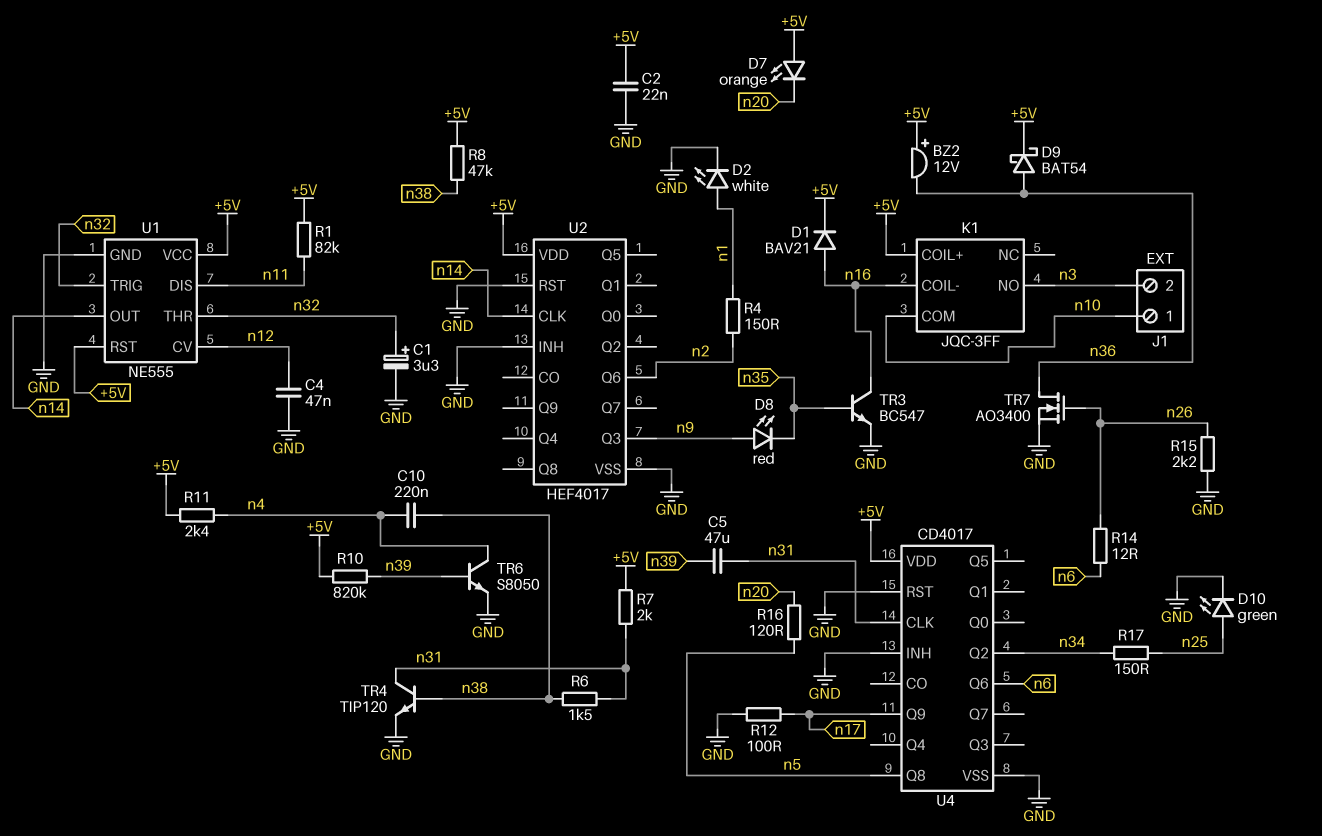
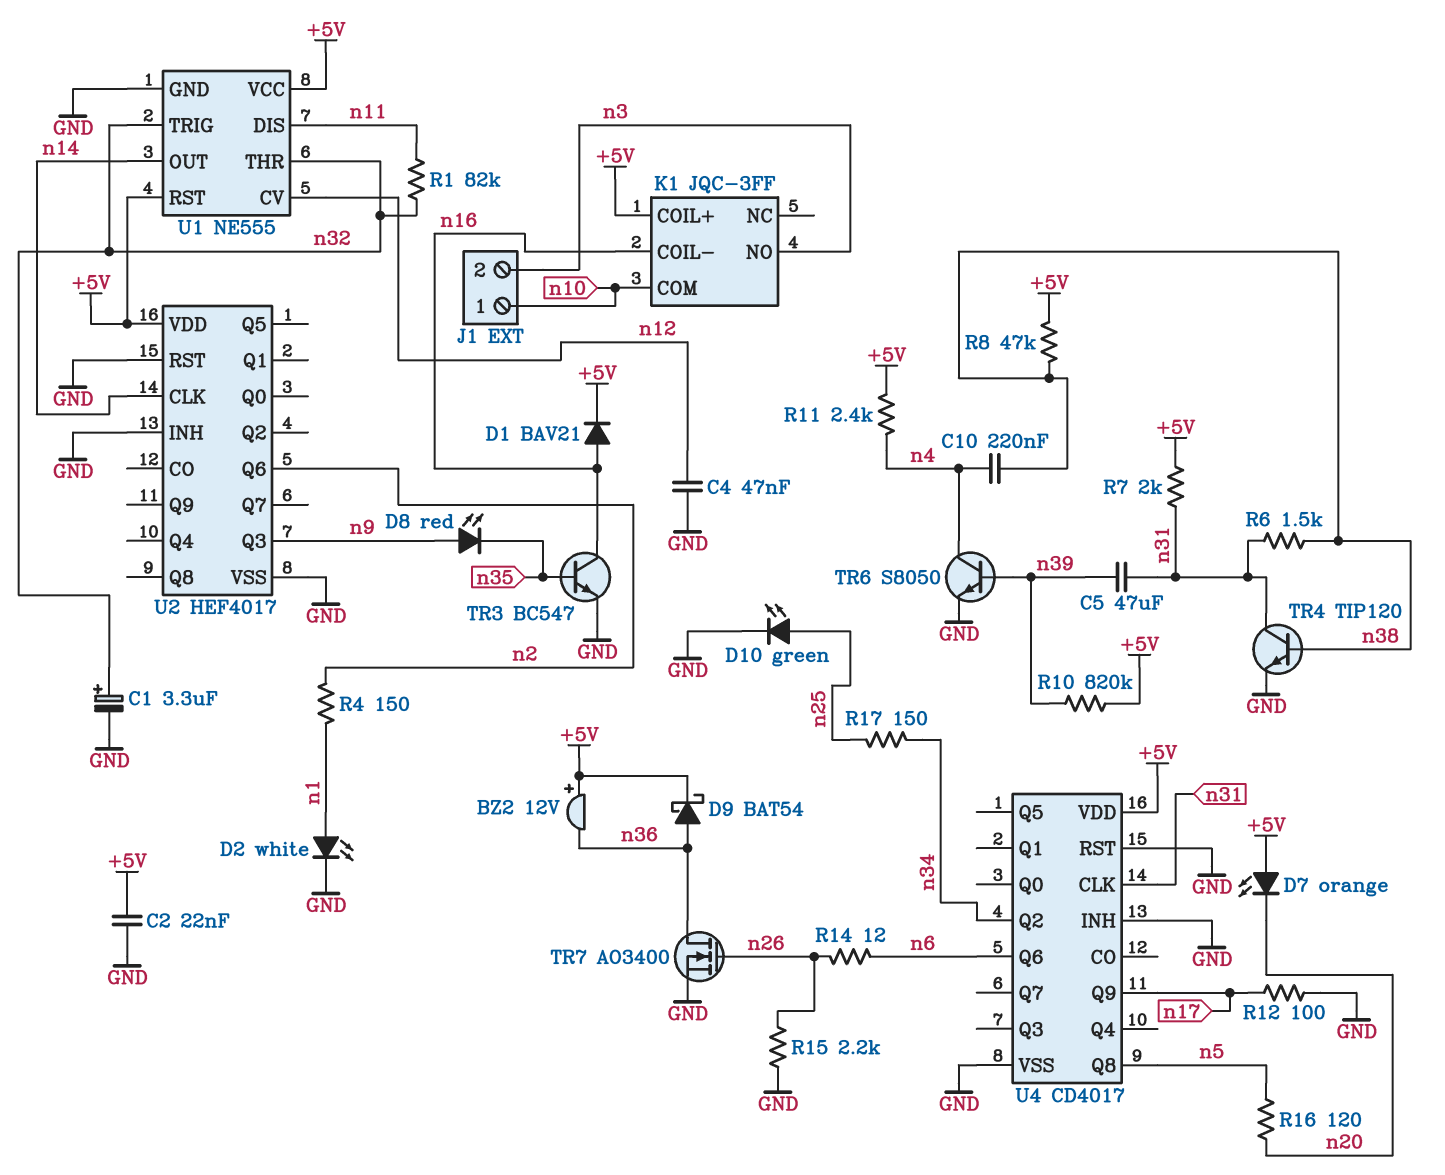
R1: 82k (+5V, n11) -> 82k (n11, n32)

